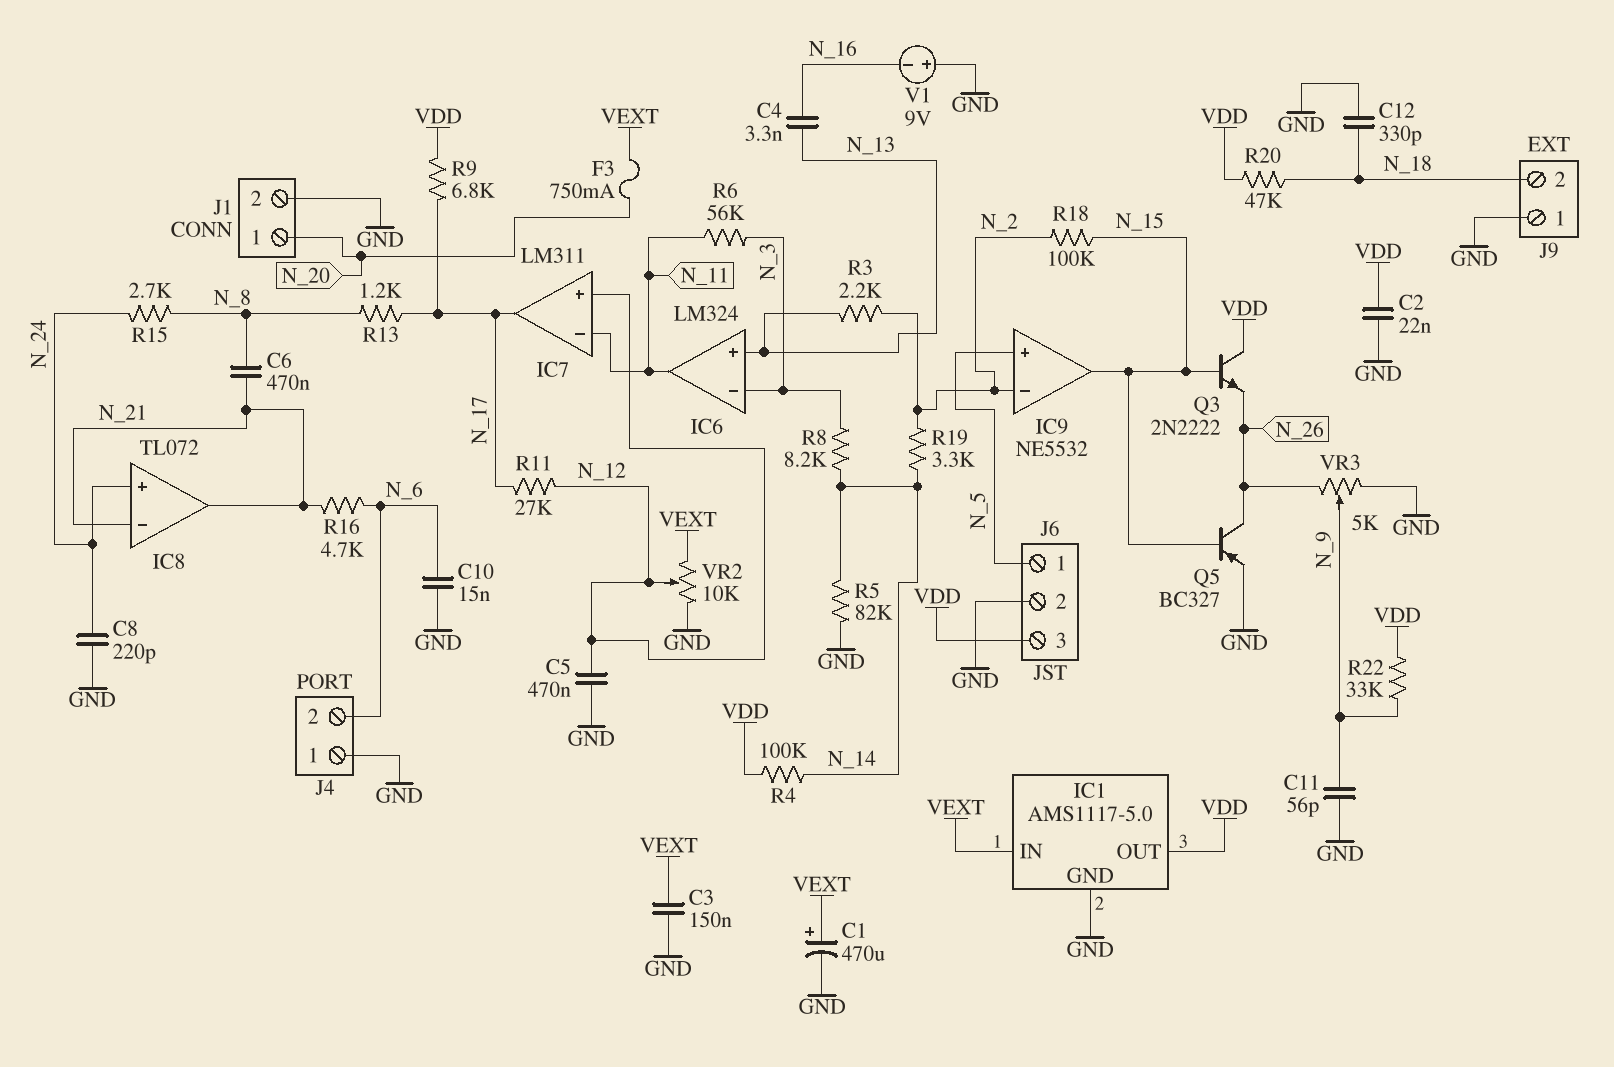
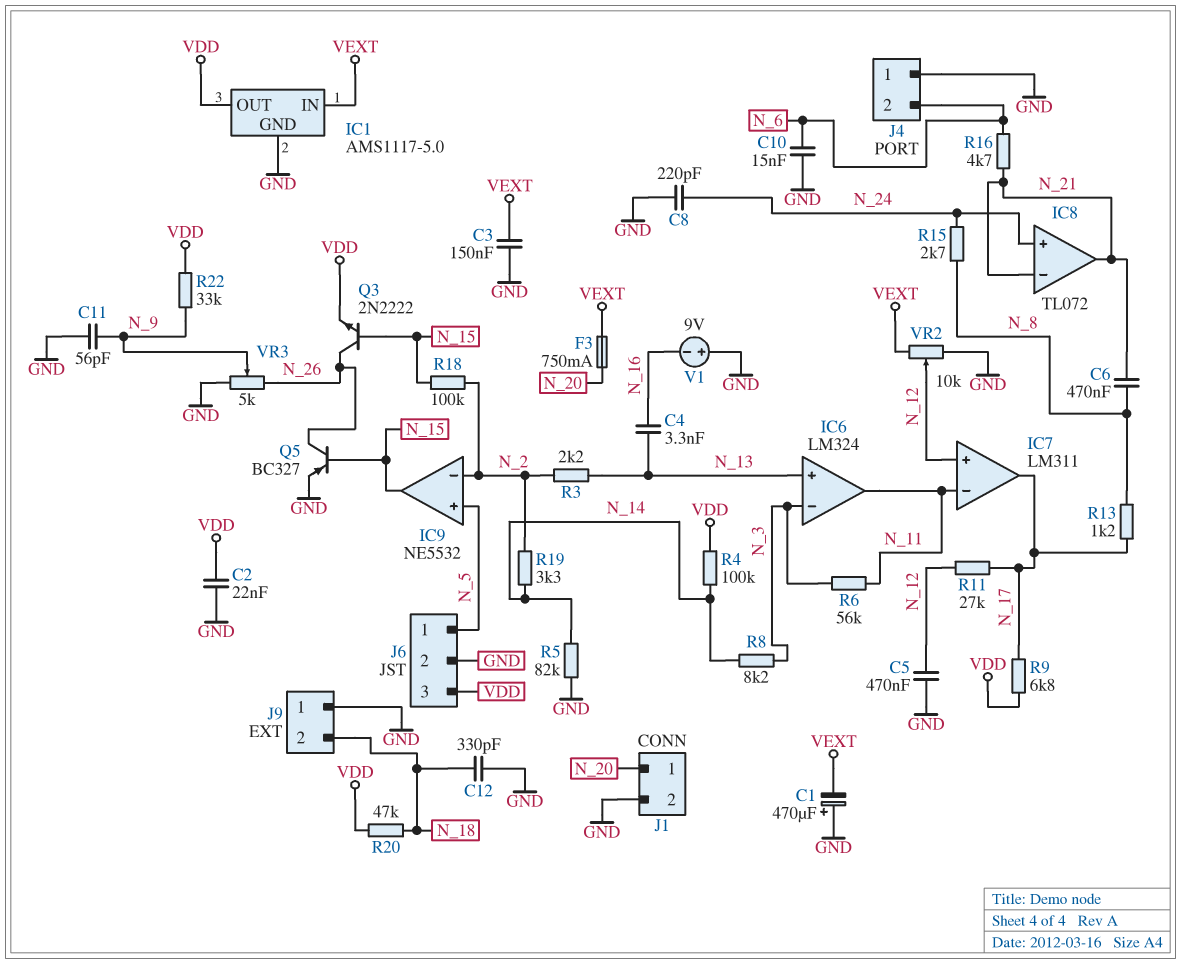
C1: 470uF (plus VEXT, minus GND) -> 470uF (plus GND, minus VEXT)
Q3: NPN 2N2222 (B N_15, C VDD, E N_26) -> NPN 2N2222 (B N_15, C N_26, E VDD)

